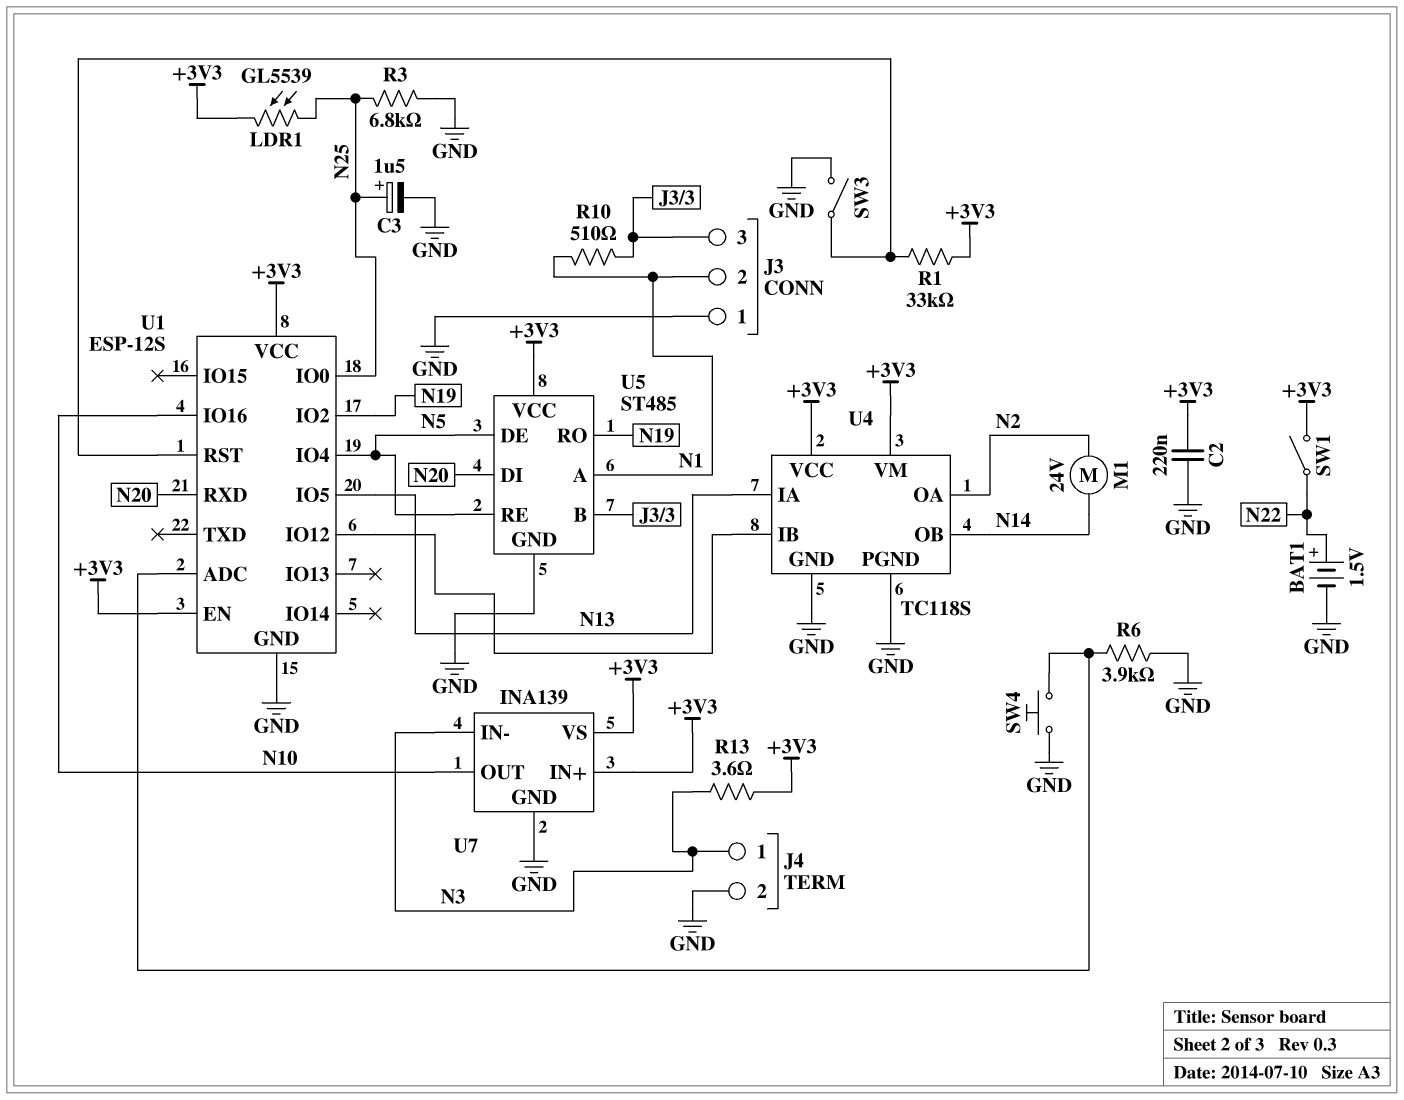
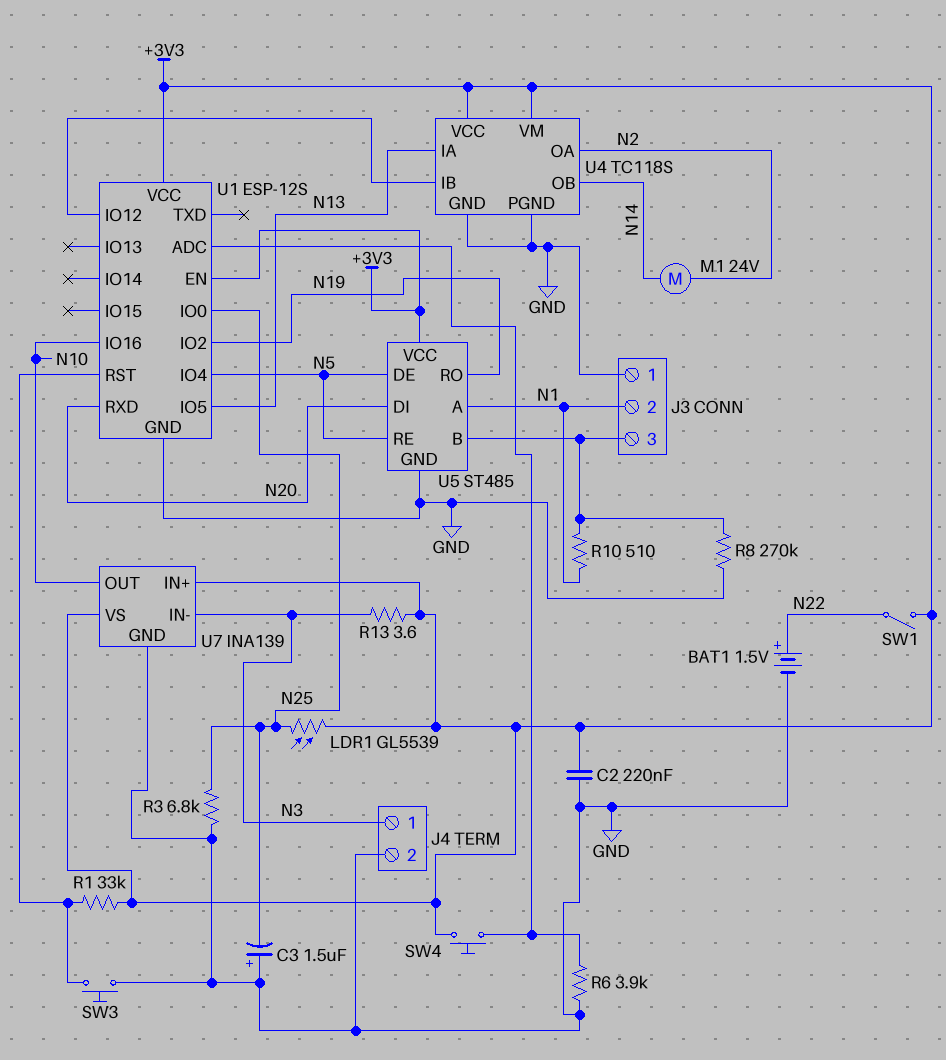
C3: 1.5uF (plus N25, minus GND) -> 1.5uF (plus GND, minus N25)
R8: none -> 270k (GND, J3/3)
SW3: switch (GND, U1/RST) -> button (GND, U1/RST)
SW4: button (GND, U1/ADC) -> button (+3V3, U1/ADC)

